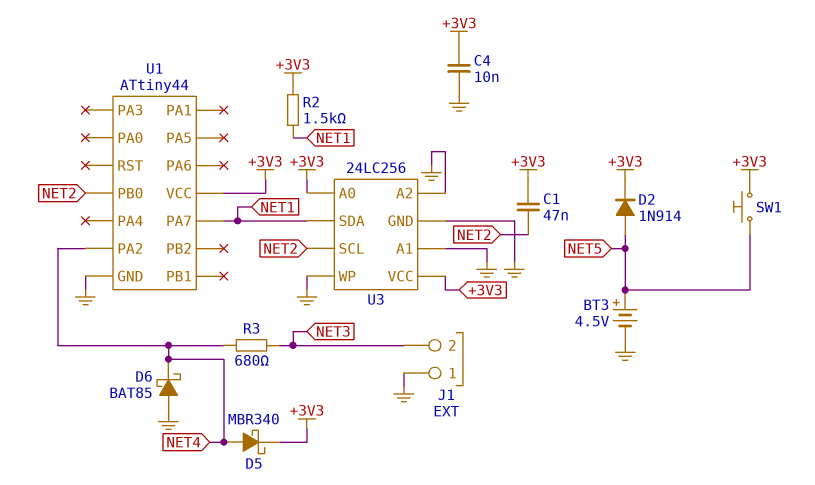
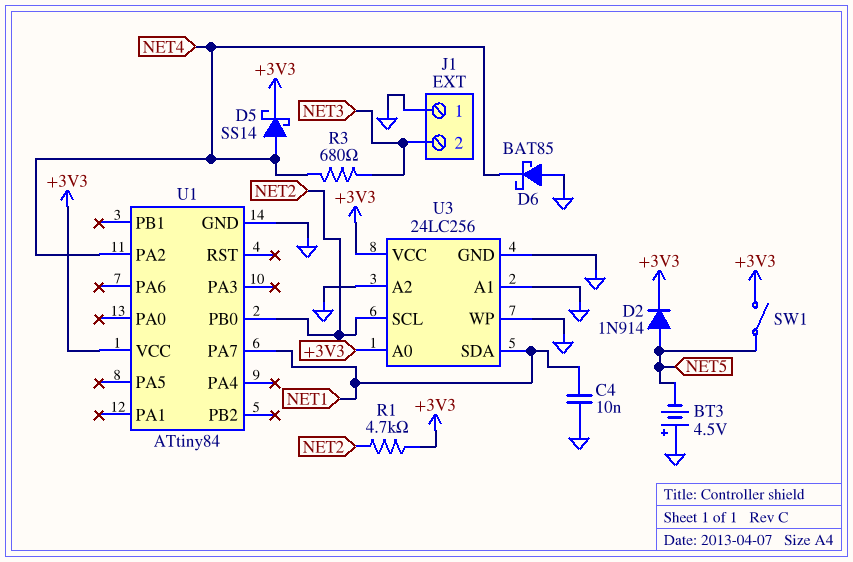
BT3: 4.5V (plus NET5, minus GND) -> 4.5V (plus GND, minus NET5)
C1: 47nF (+3V3, NET2) -> none
C4: 10nF (+3V3, GND) -> 10nF (GND, NET1)
D5: schottky MBR340 (A NET4, K +3V3) -> schottky SS14 (A NET4, K +3V3)
R1: none -> 4.7k (+3V3, NET2)
R2: 1.5k (+3V3, NET1) -> none
SW1: button (+3V3, NET5) -> switch (+3V3, NET5)
U1: ATtiny44 -> ATtiny84

